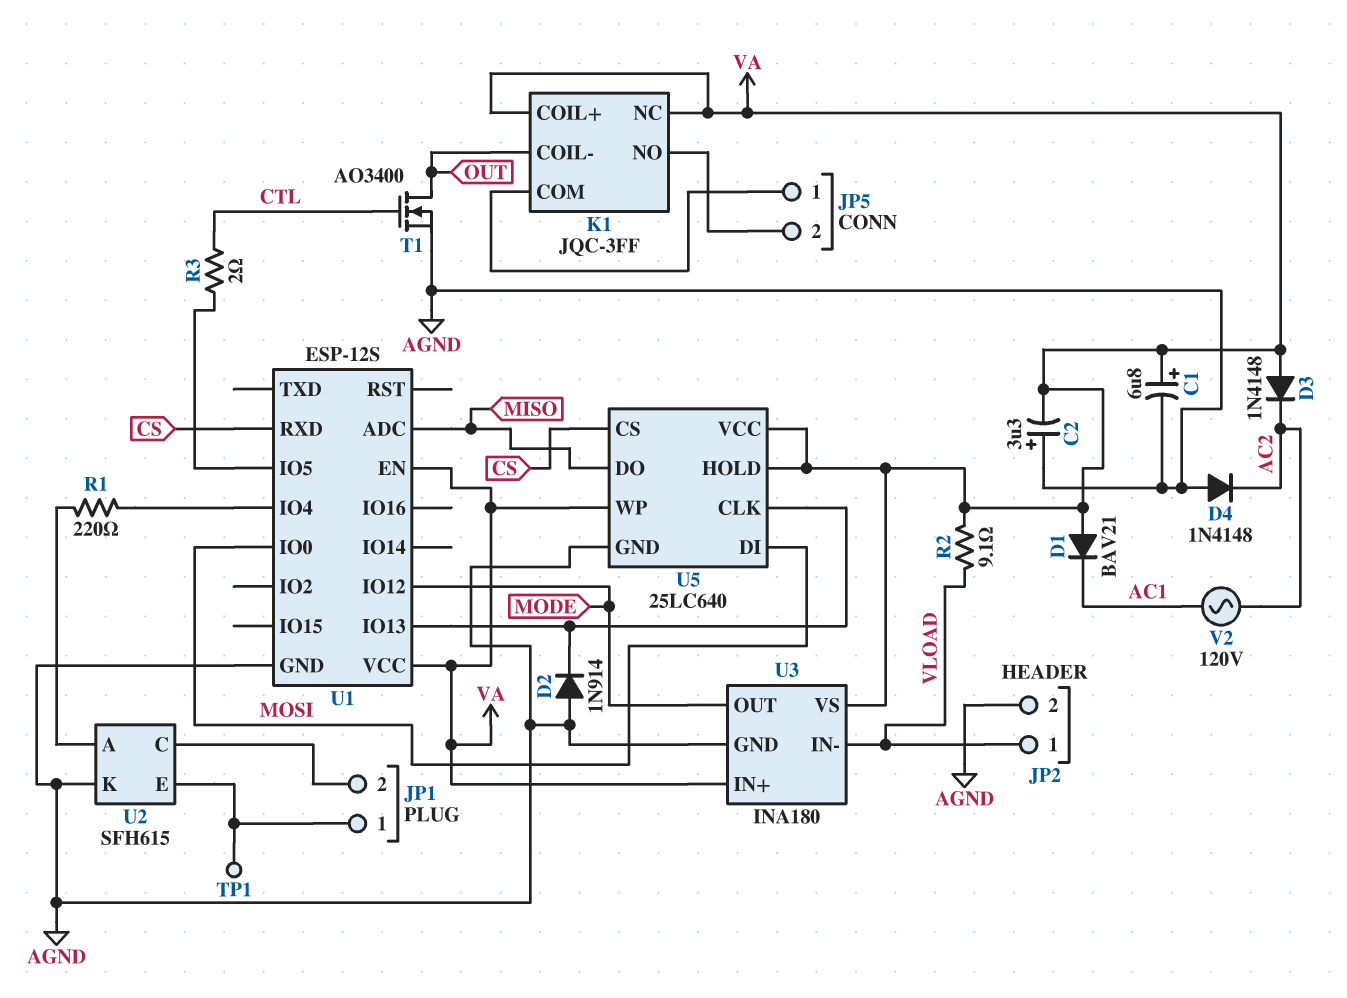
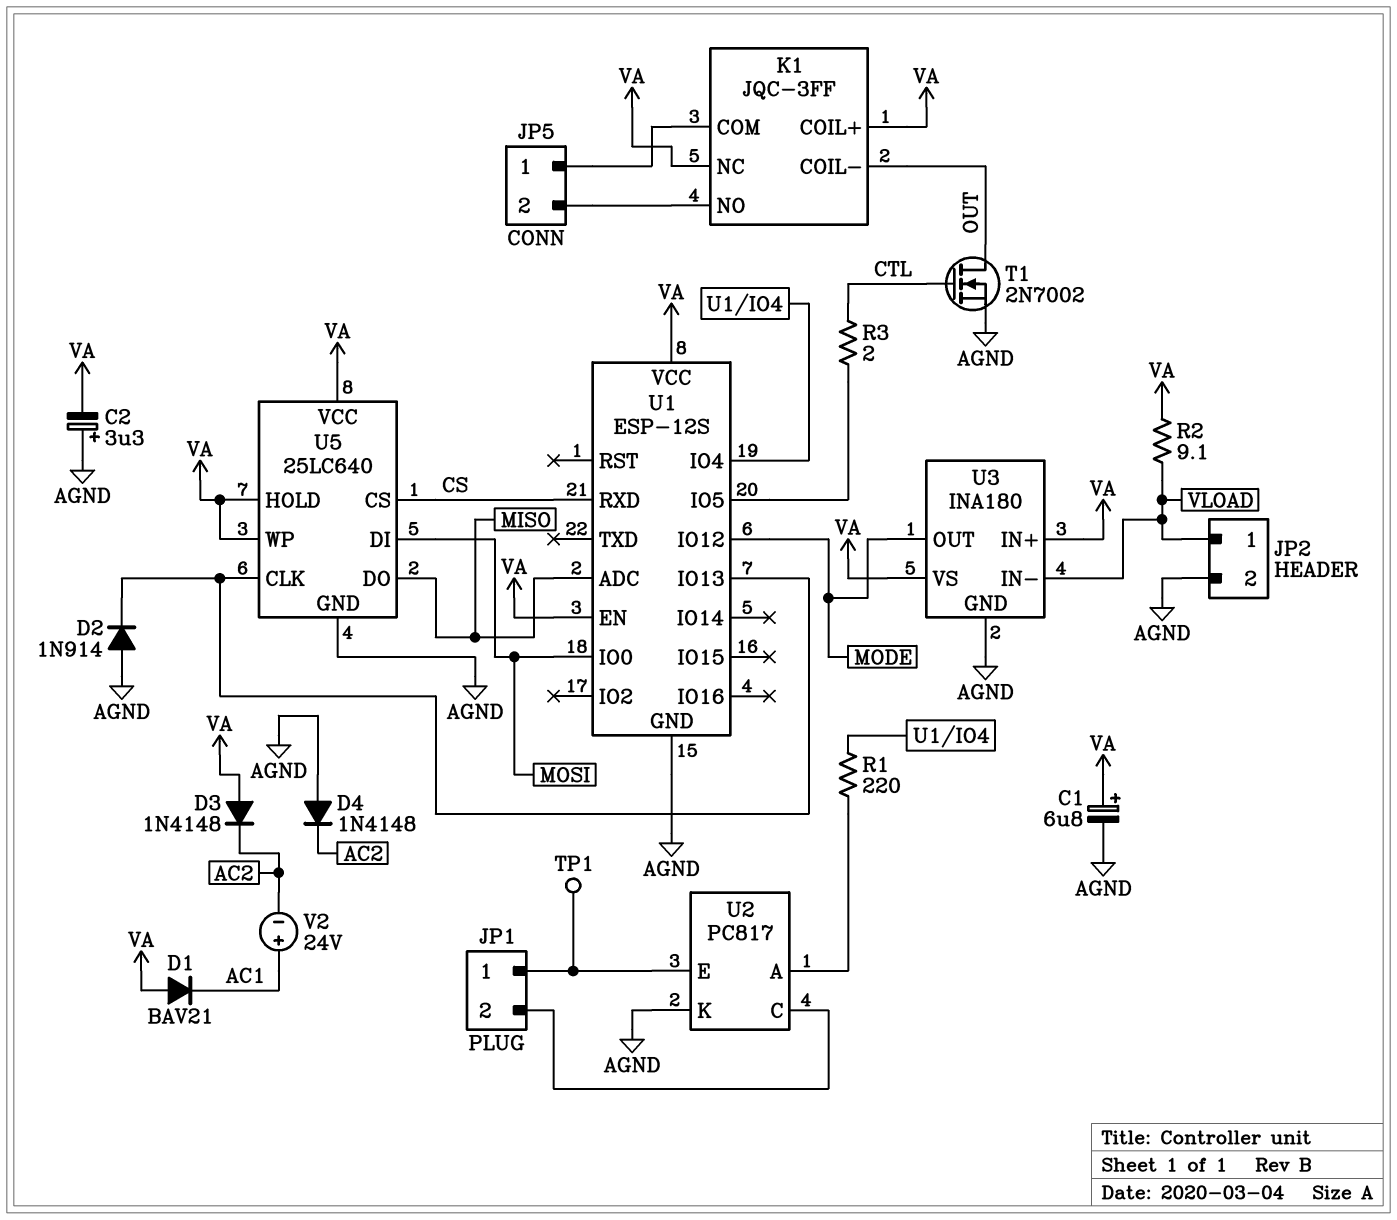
T1: NMOS AO3400 (G CTL, D OUT, S AGND) -> NMOS 2N7002 (G CTL, D OUT, S AGND)
U2: SFH615 -> PC817
V2: AC 120V (AC1, AC2) -> 24V (plus AC1, minus AC2)

